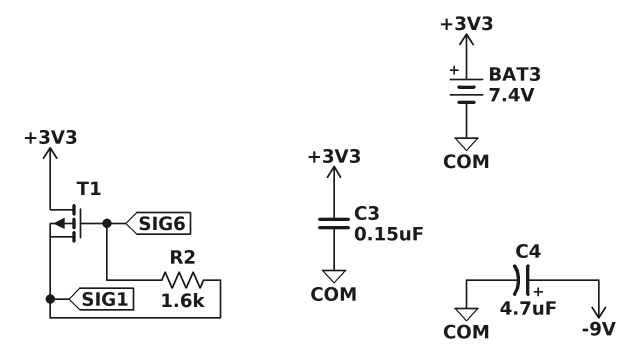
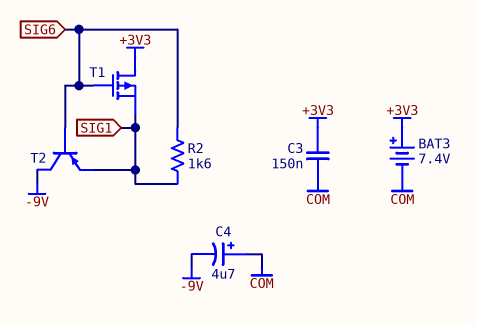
C4: 4.7uF (plus -9V, minus COM) -> 4.7uF (plus COM, minus -9V)
T2: none -> PNP (B SIG6, C -9V, E SIG1)

